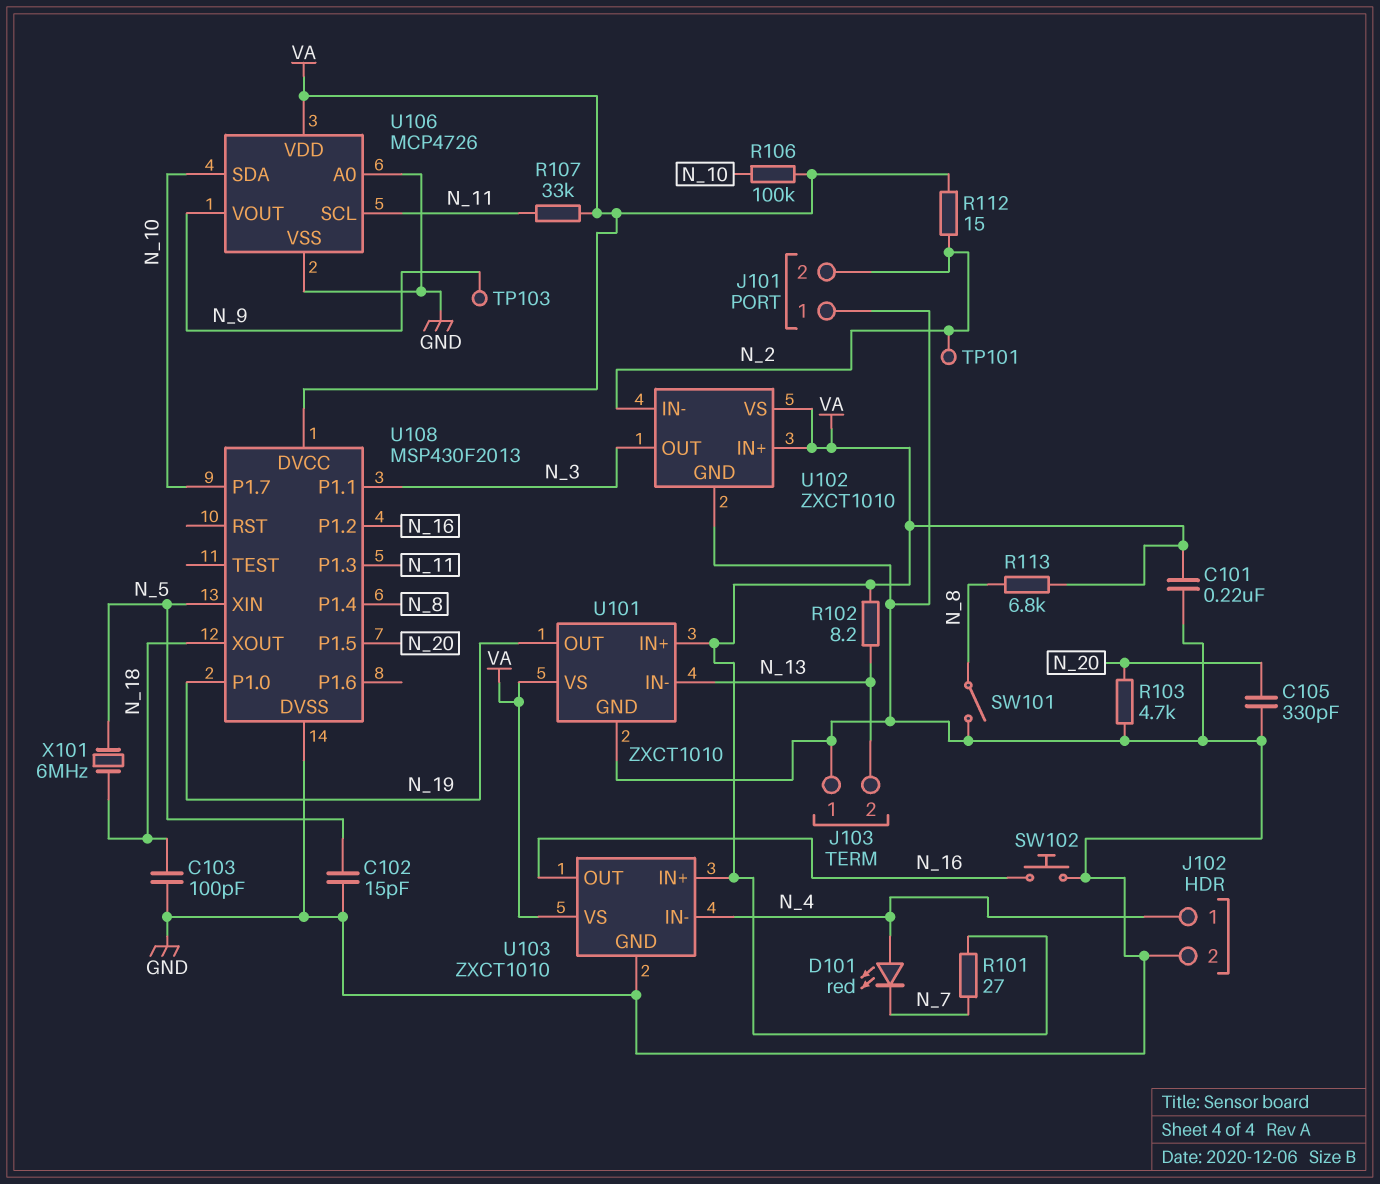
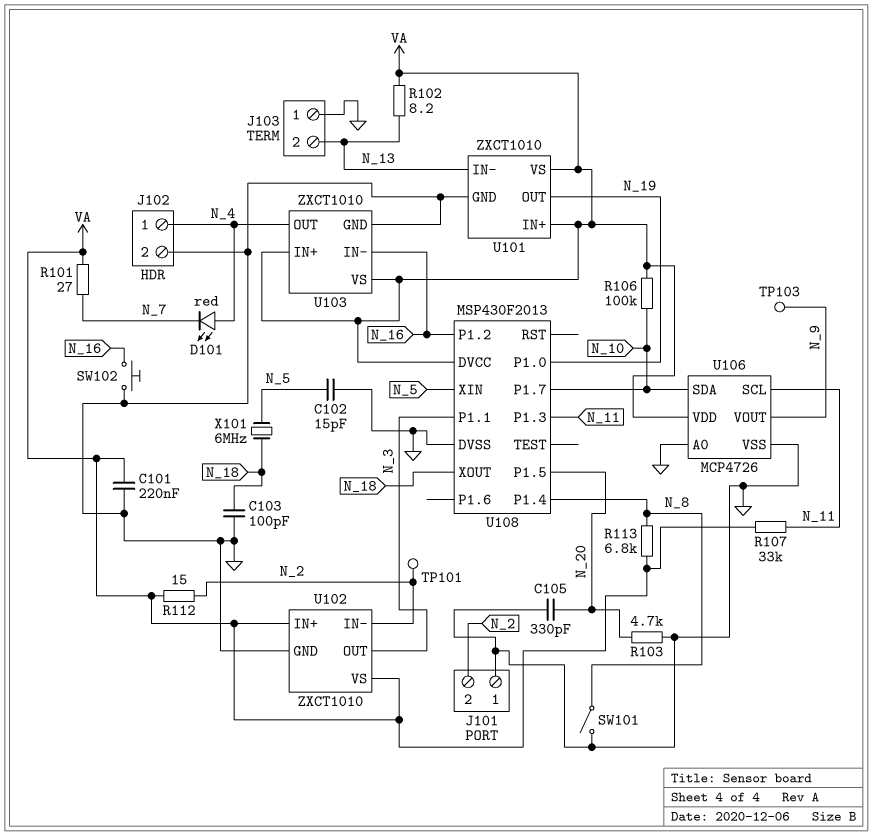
U103 pin IN-: N_4 -> N_16
U103 pin OUT: N_16 -> N_4

